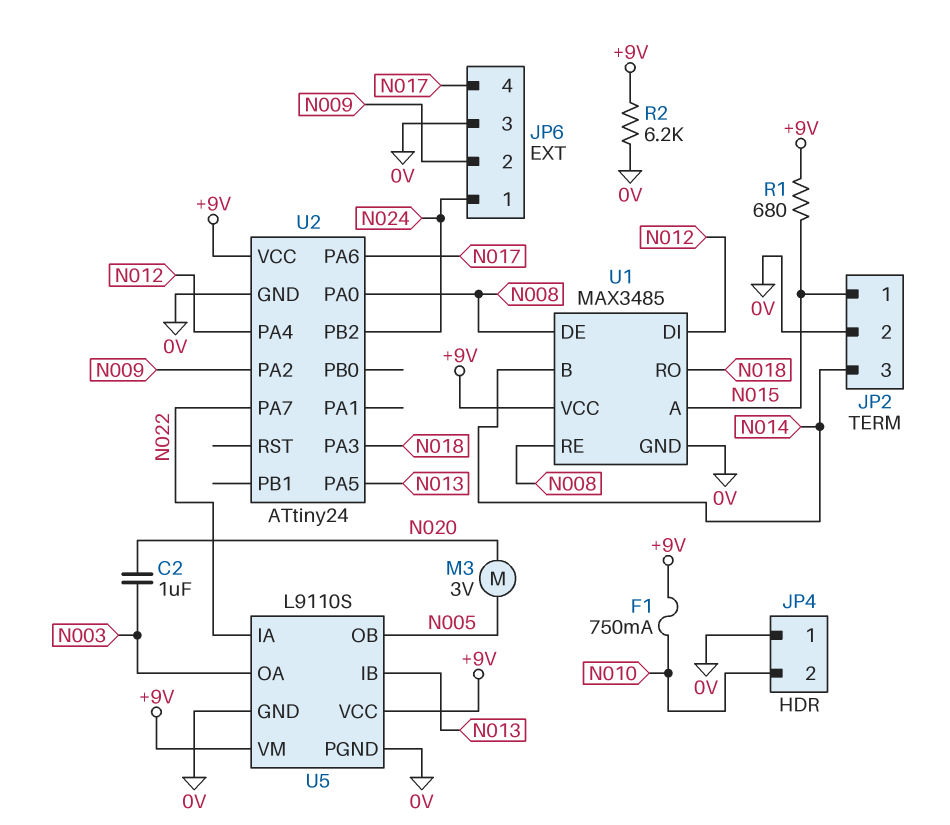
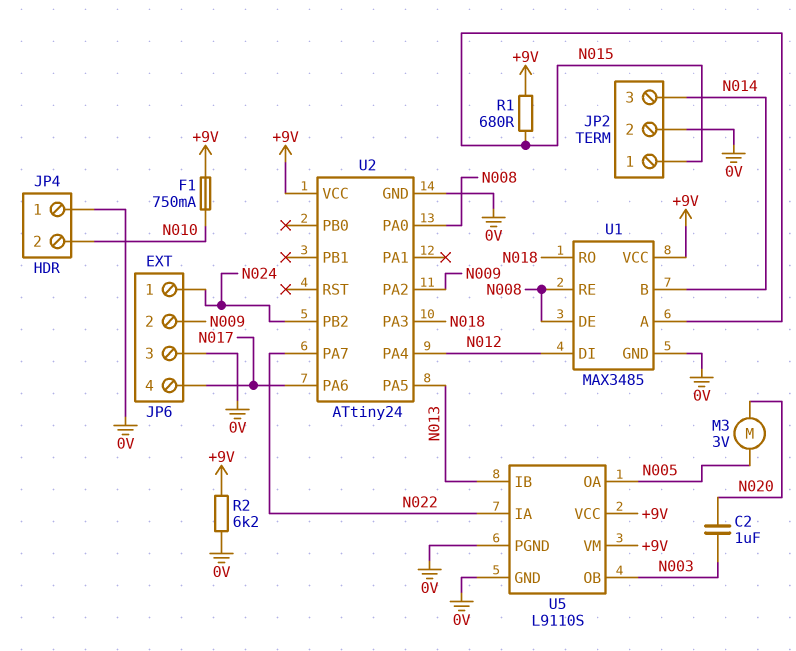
U5 pin OA: N003 -> N005
U5 pin OB: N005 -> N003

